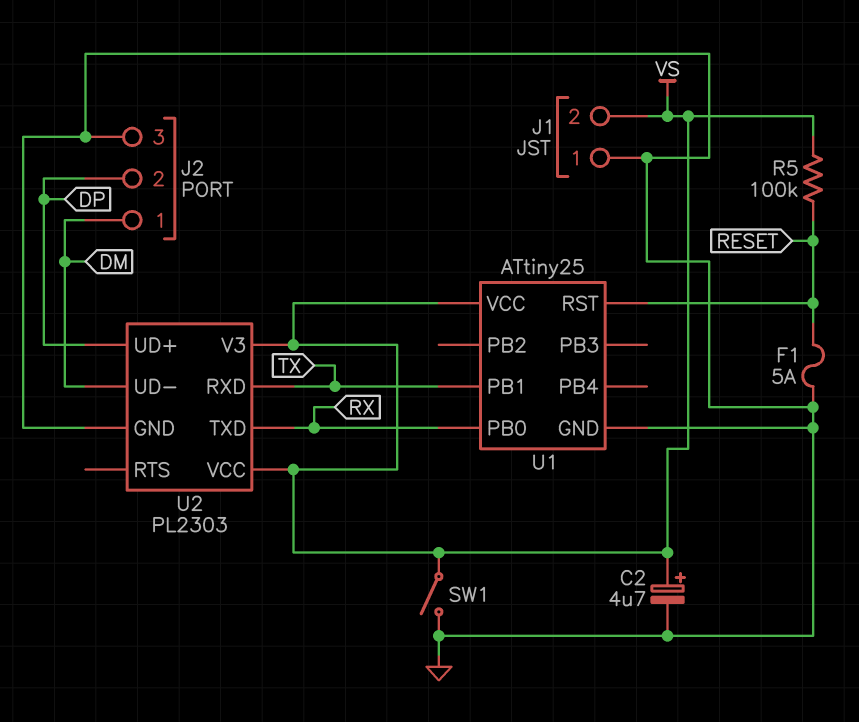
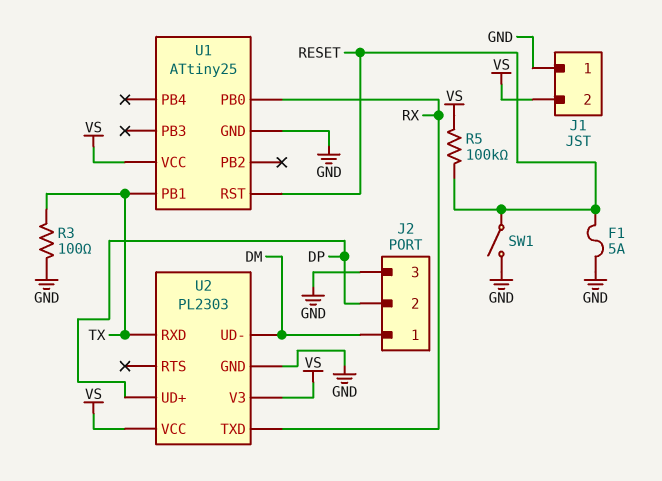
C2: 4.7uF (plus VS, minus GND) -> none
R3: none -> 100 (GND, TX)
SW1: switch (GND, VS) -> switch (GND, RESET)

